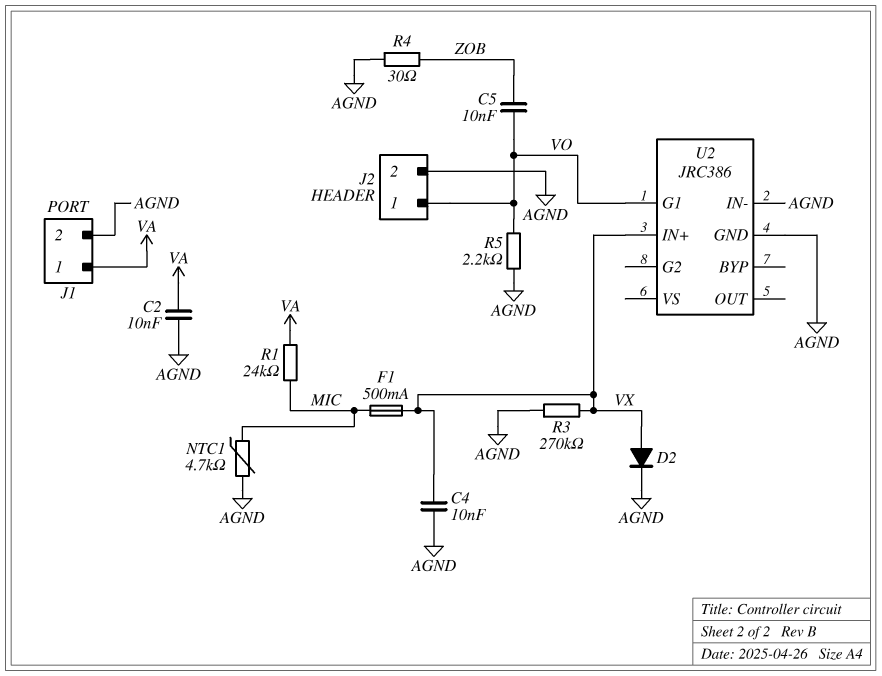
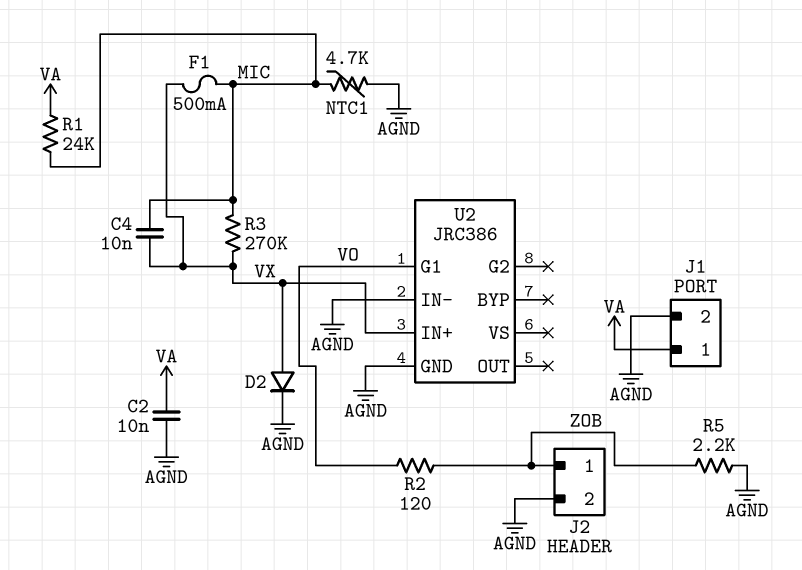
C4: 10nF (AGND, VX) -> 10nF (MIC, VX)
C5: 10nF (VO, ZOB) -> none
J2 pin 1: VO -> ZOB
R2: none -> 120 (VO, ZOB)
R3: 270k (AGND, VX) -> 270k (MIC, VX)
R4: 30 (AGND, ZOB) -> none
R5: 2.2k (AGND, VO) -> 2.2k (AGND, ZOB)

